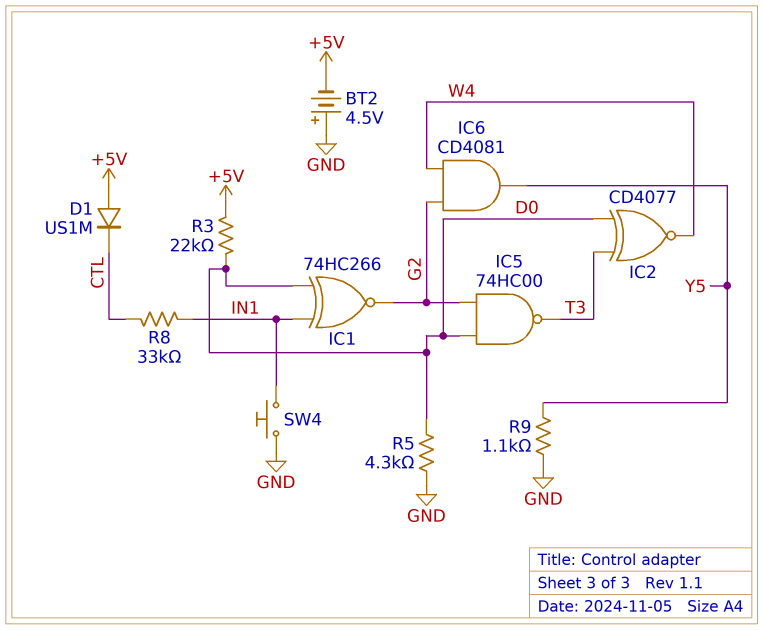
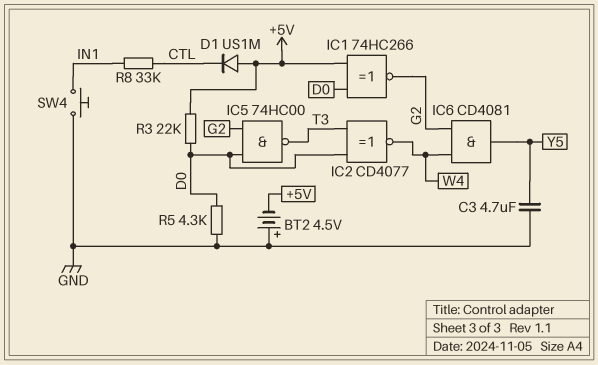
C3: none -> 4.7uF (GND, Y5)
IC1: XNOR 74HC266 (in D0, in IN1, out G2) -> XNOR 74HC266 (in +5V, in D0, out G2)
R9: 1.1k (GND, Y5) -> none

